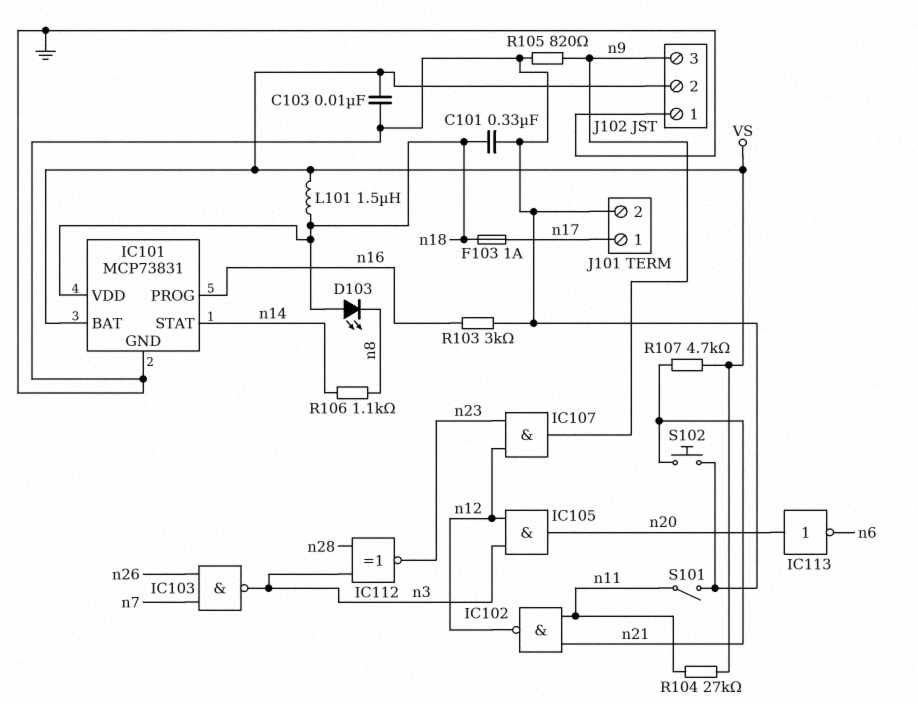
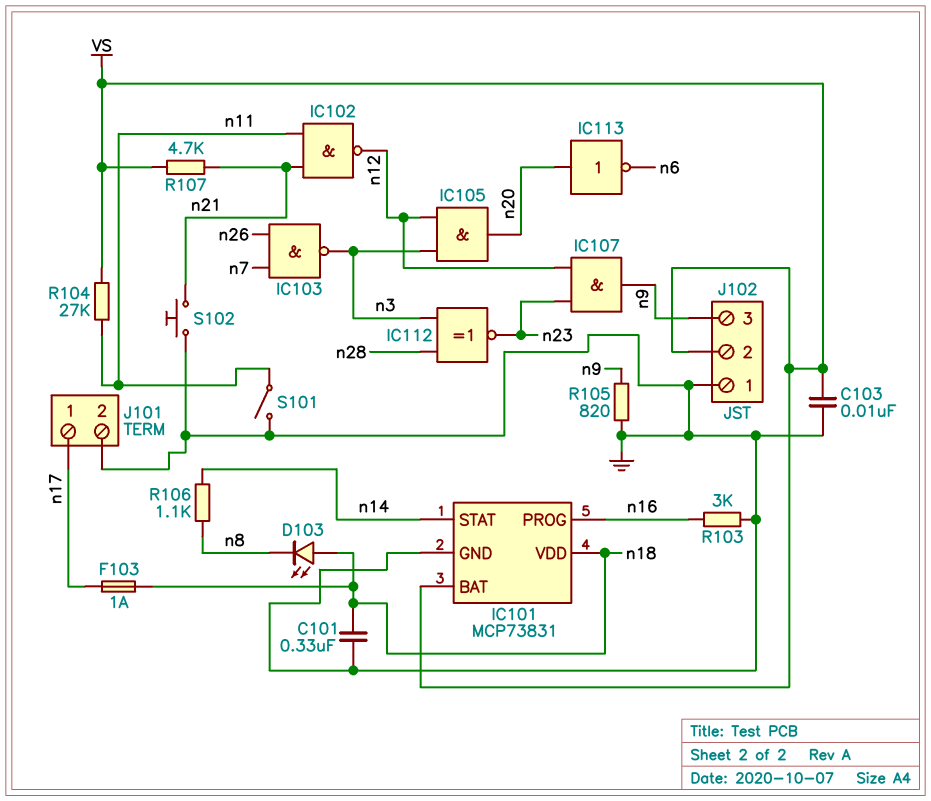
L101: 1.5uH (VS, n18) -> none

